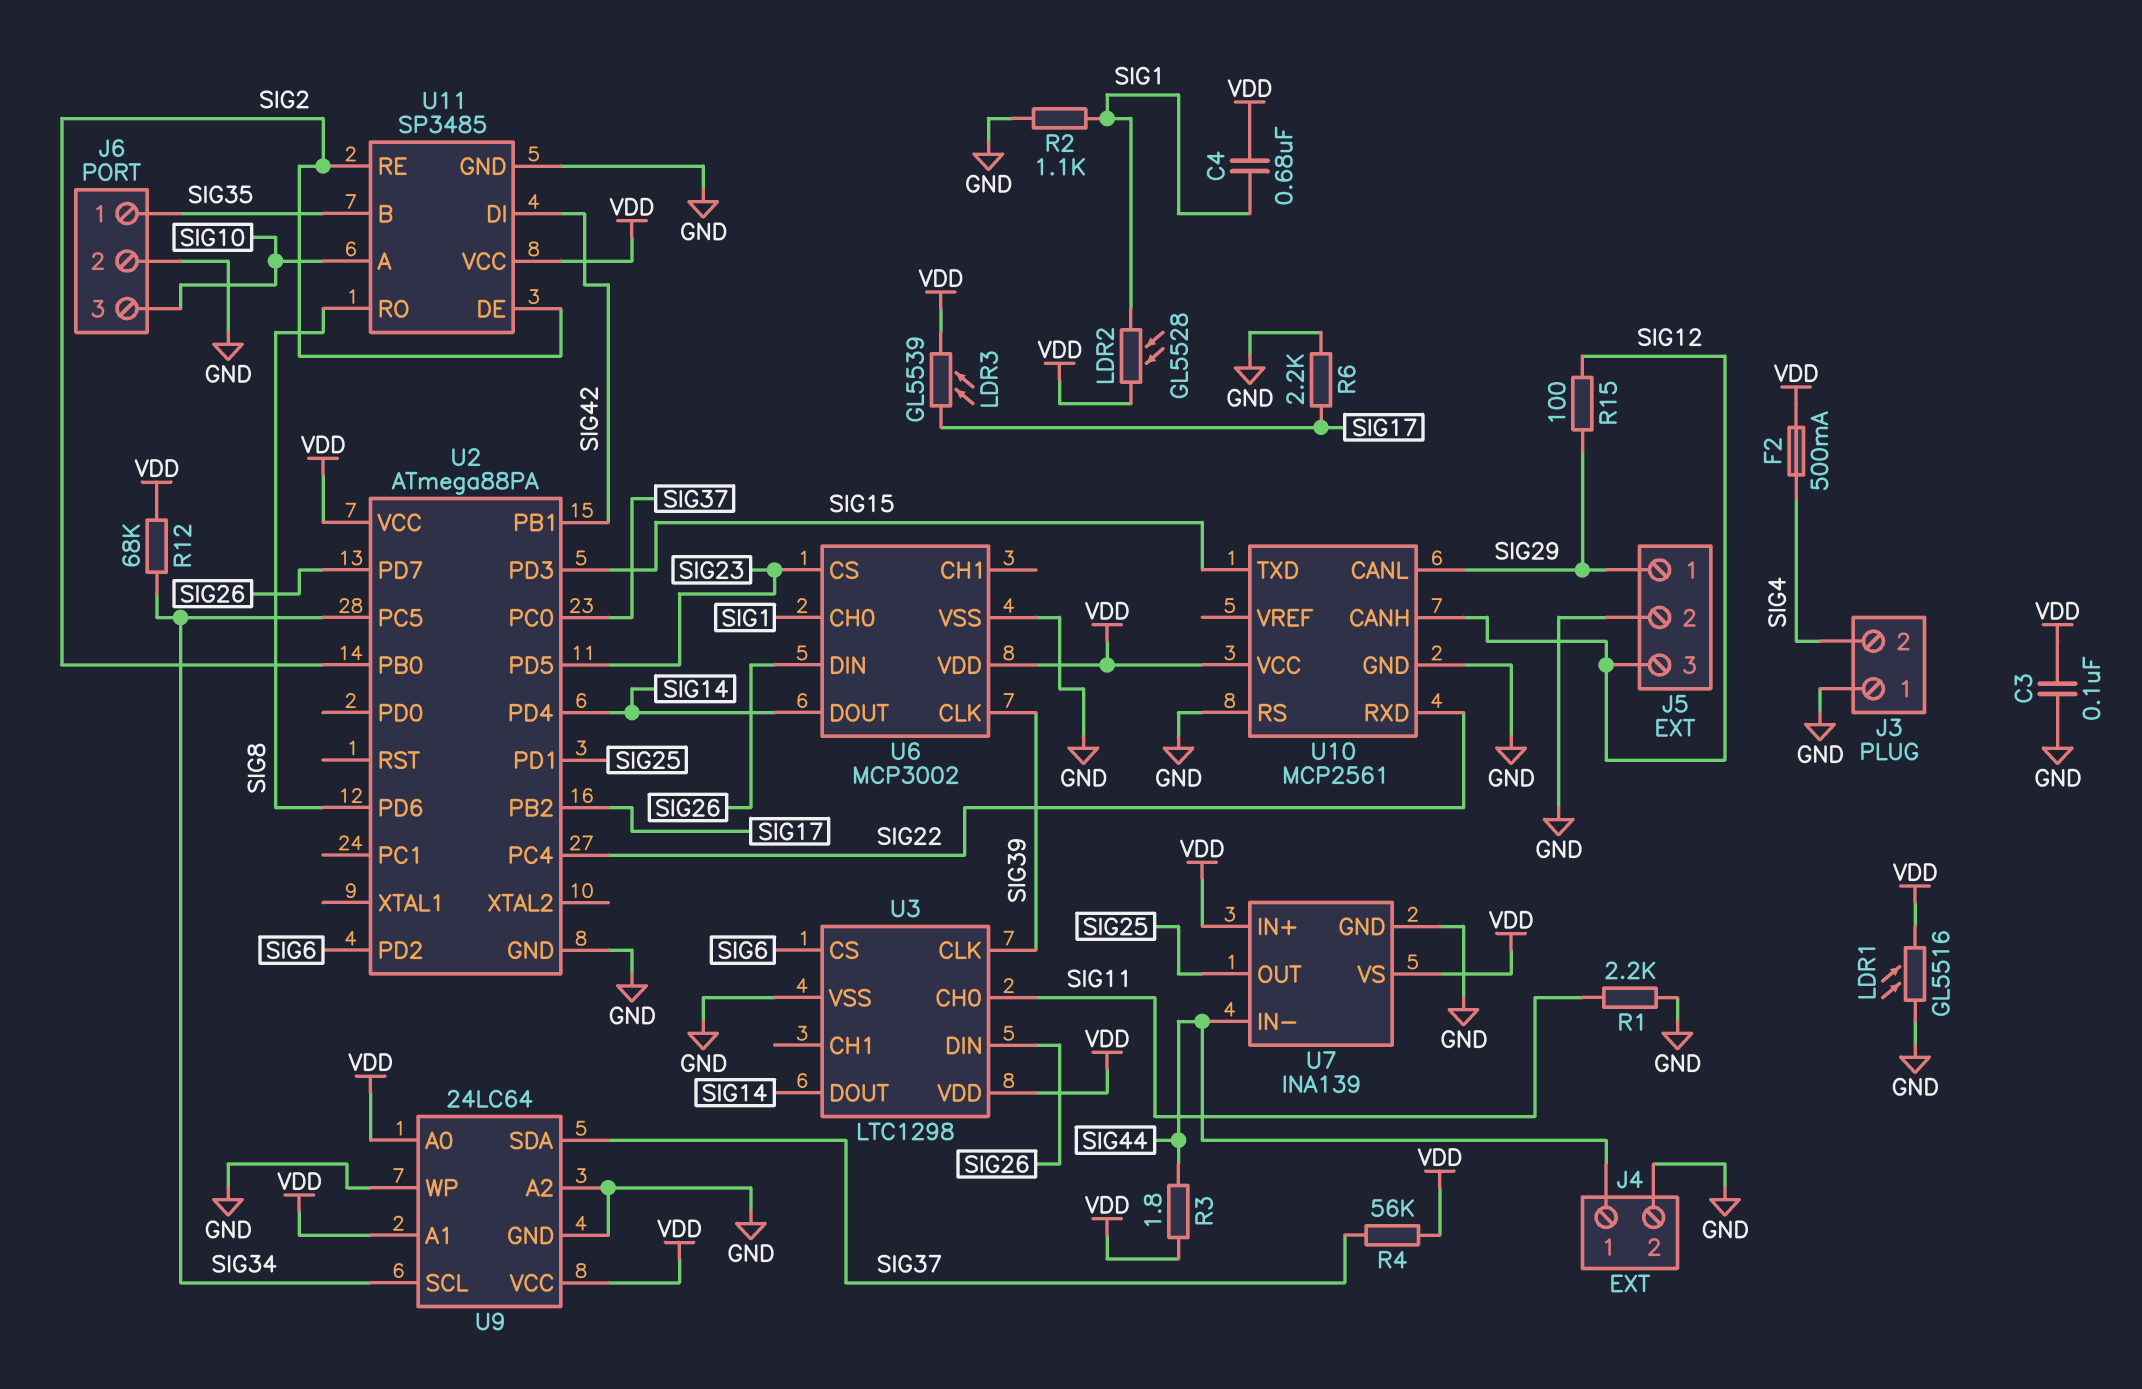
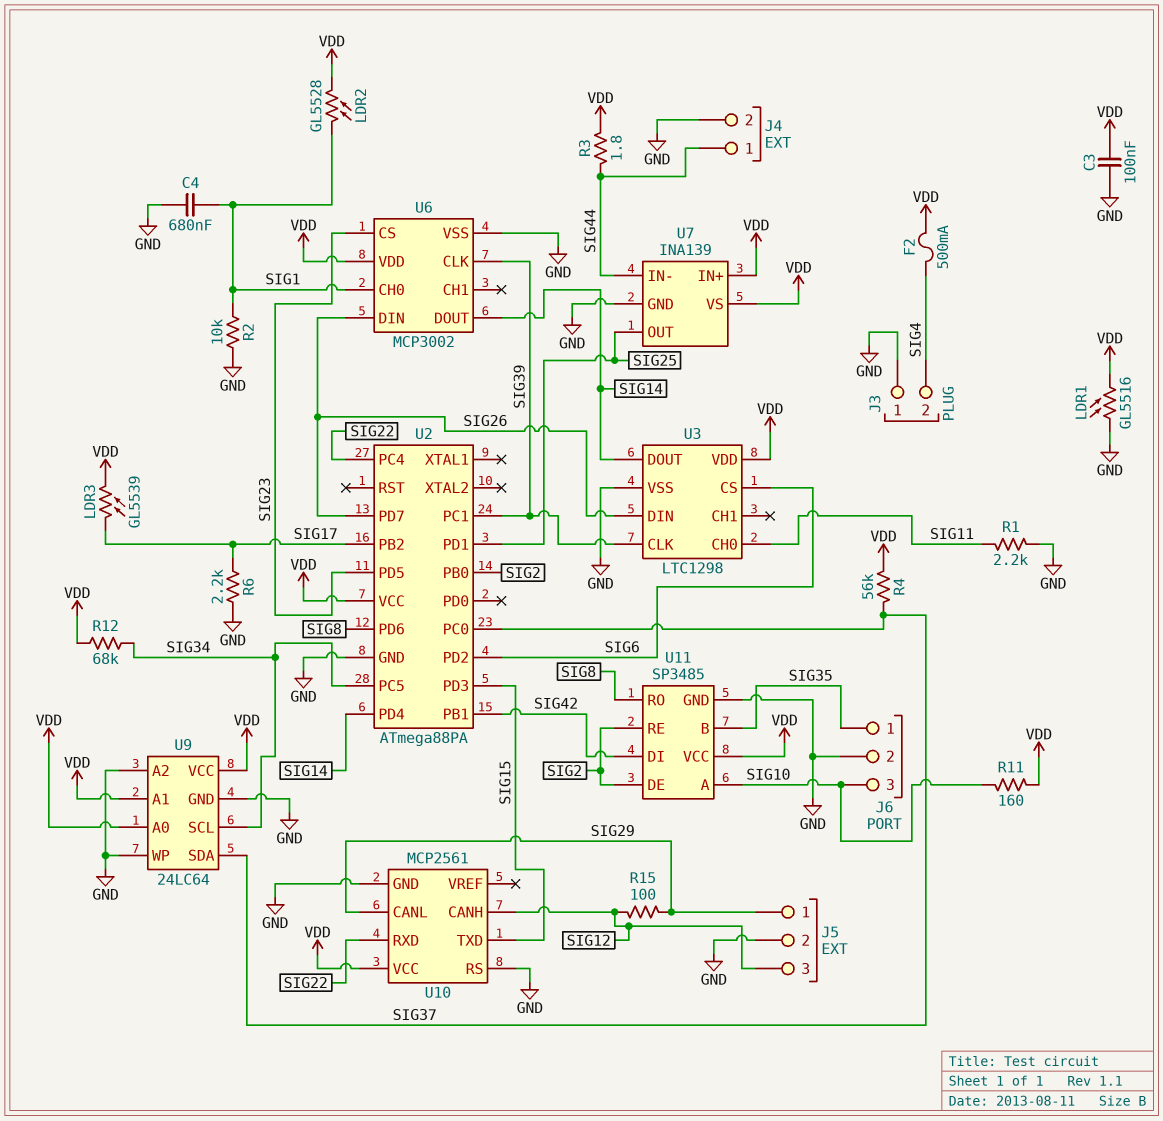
C4: 680nF (SIG1, VDD) -> 680nF (GND, SIG1)
R2: 1.1k (GND, SIG1) -> 10k (GND, SIG1)
R11: none -> 160 (SIG10, VDD)
U2 pin PC1: none -> SIG39

